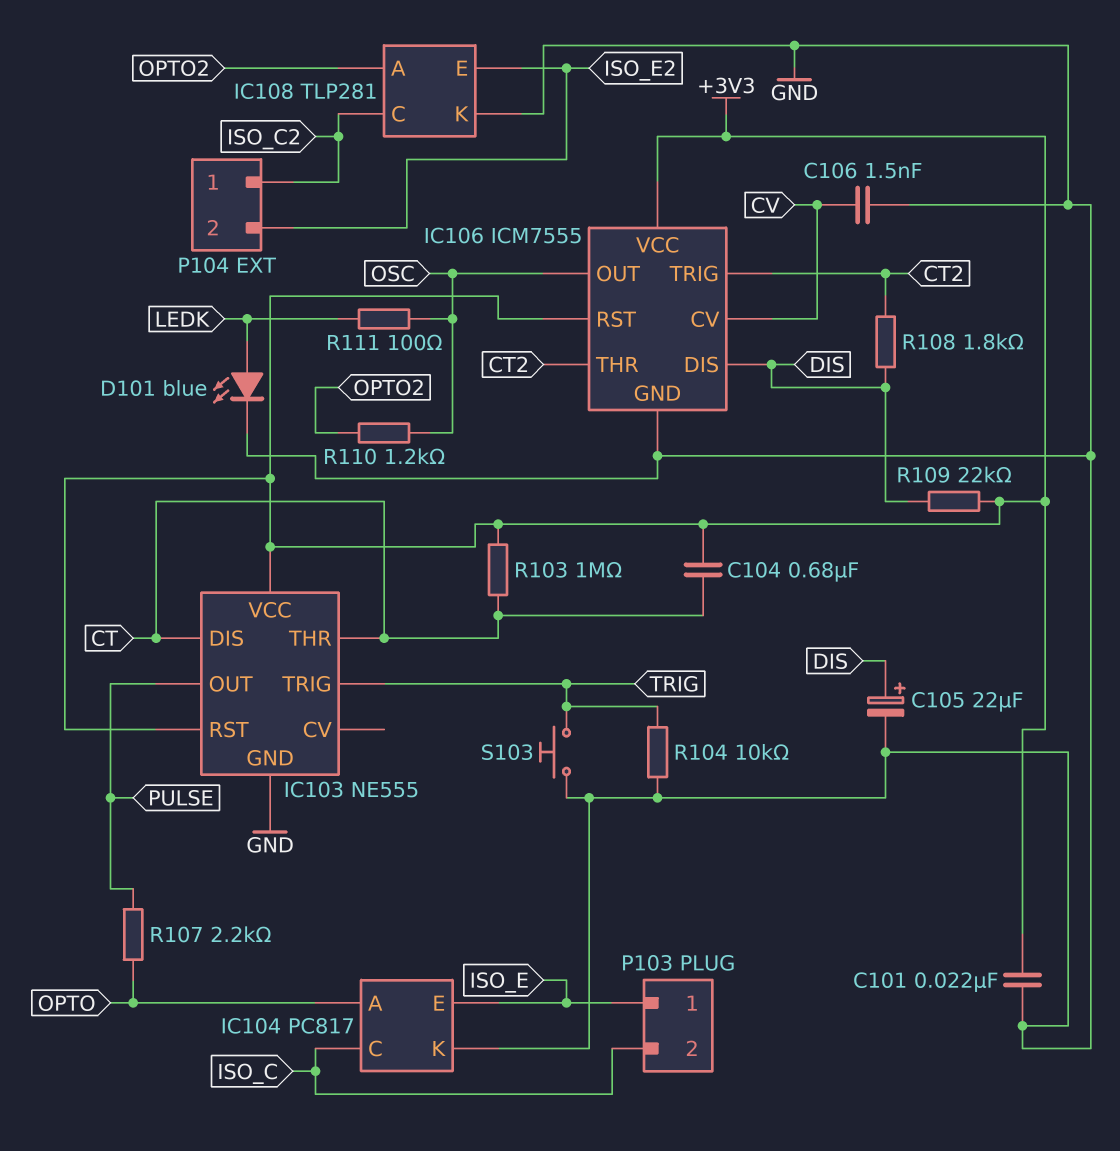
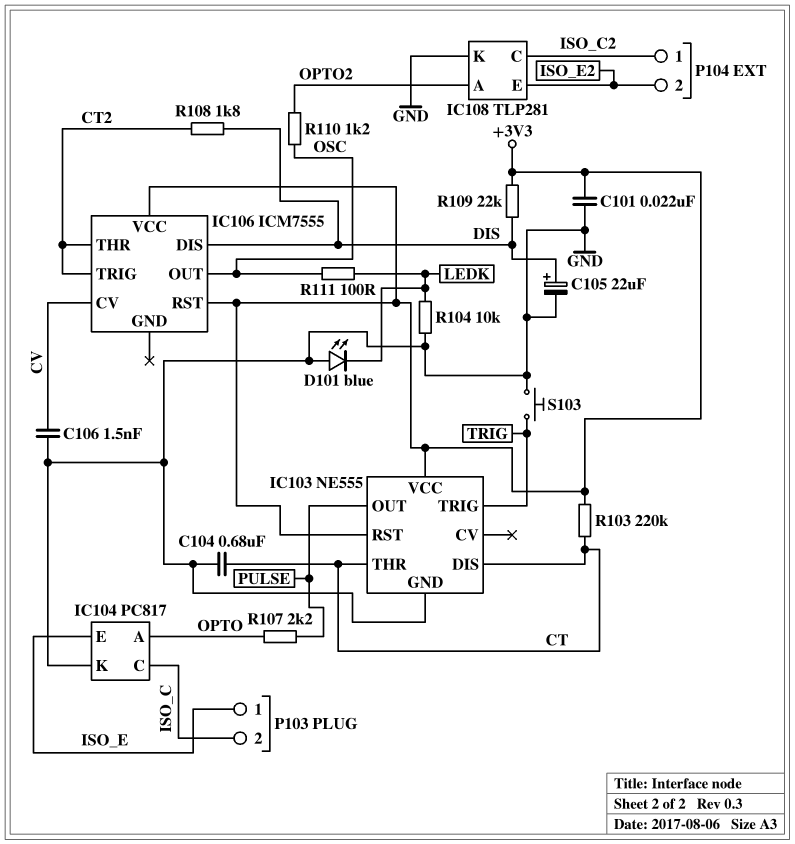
C104: 680nF (+3V3, CT) -> 680nF (CT, GND)
D101: LED blue (A LEDK, K GND) -> LED blue (A GND, K LEDK)
IC106 pin GND: GND -> none
R103: 1M (+3V3, CT) -> 220k (+3V3, CT)
R104: 10k (GND, TRIG) -> 10k (GND, LEDK)

